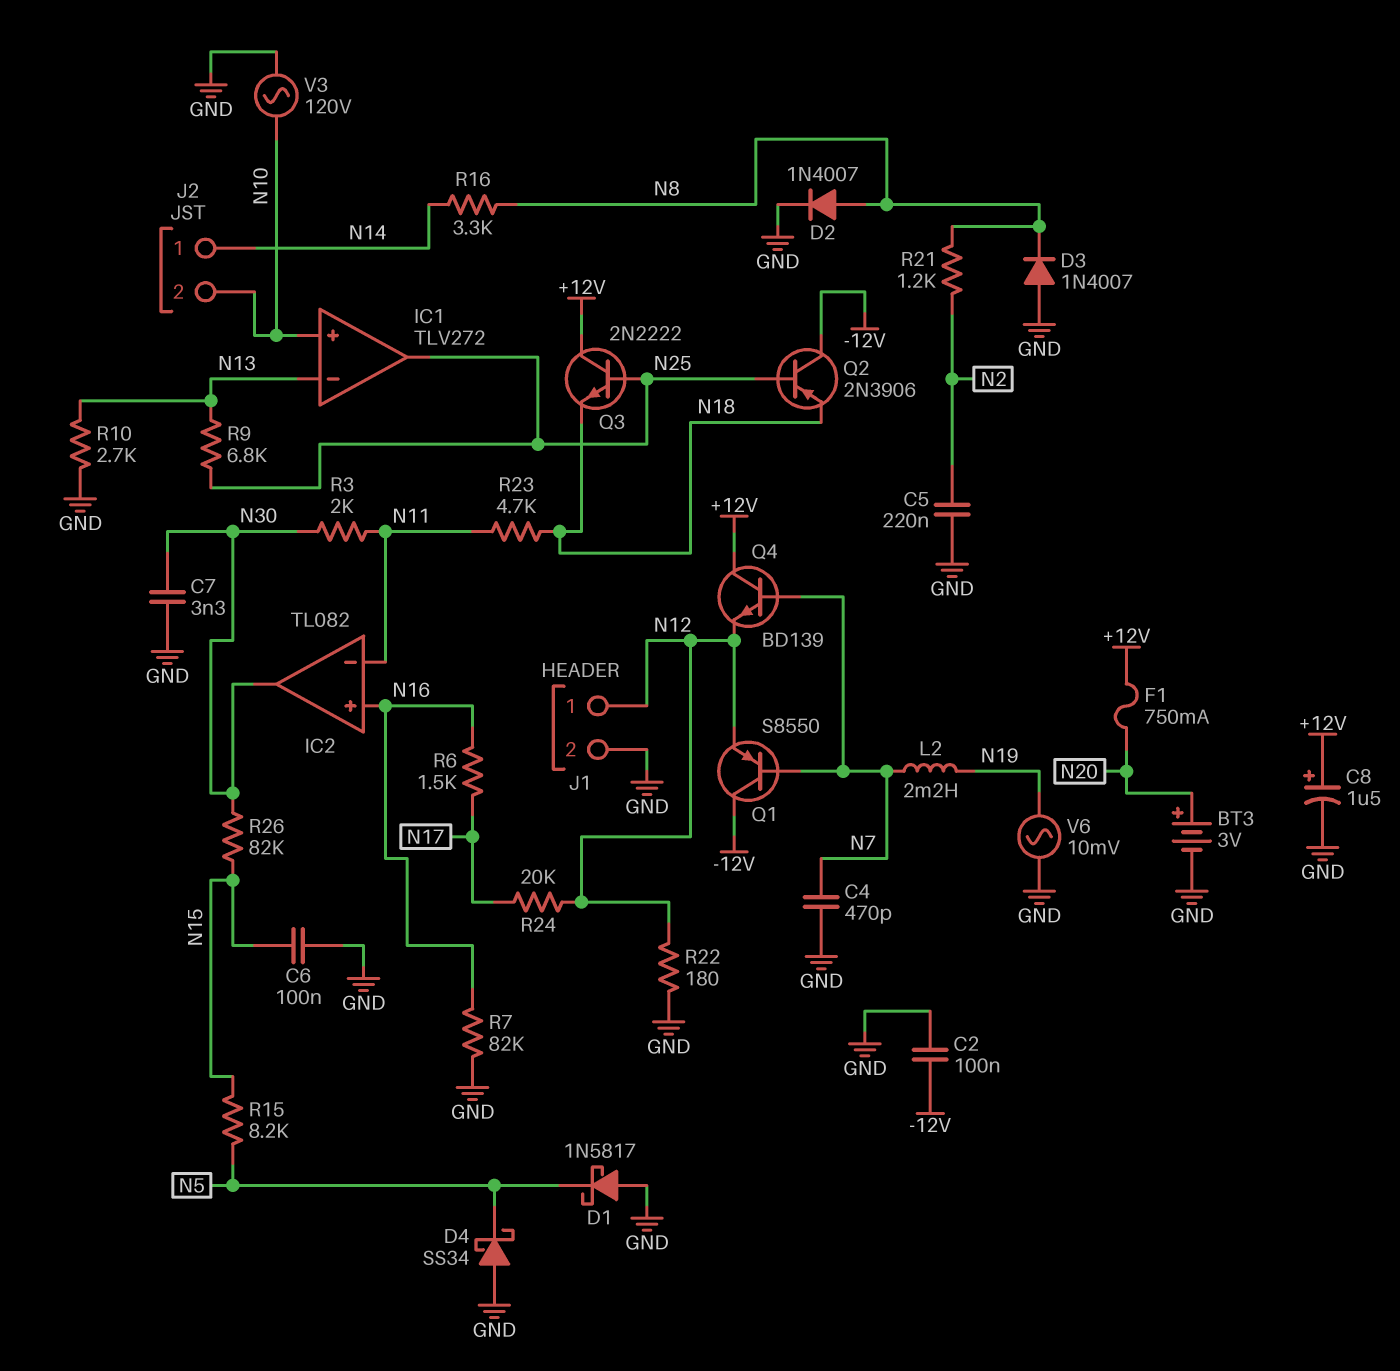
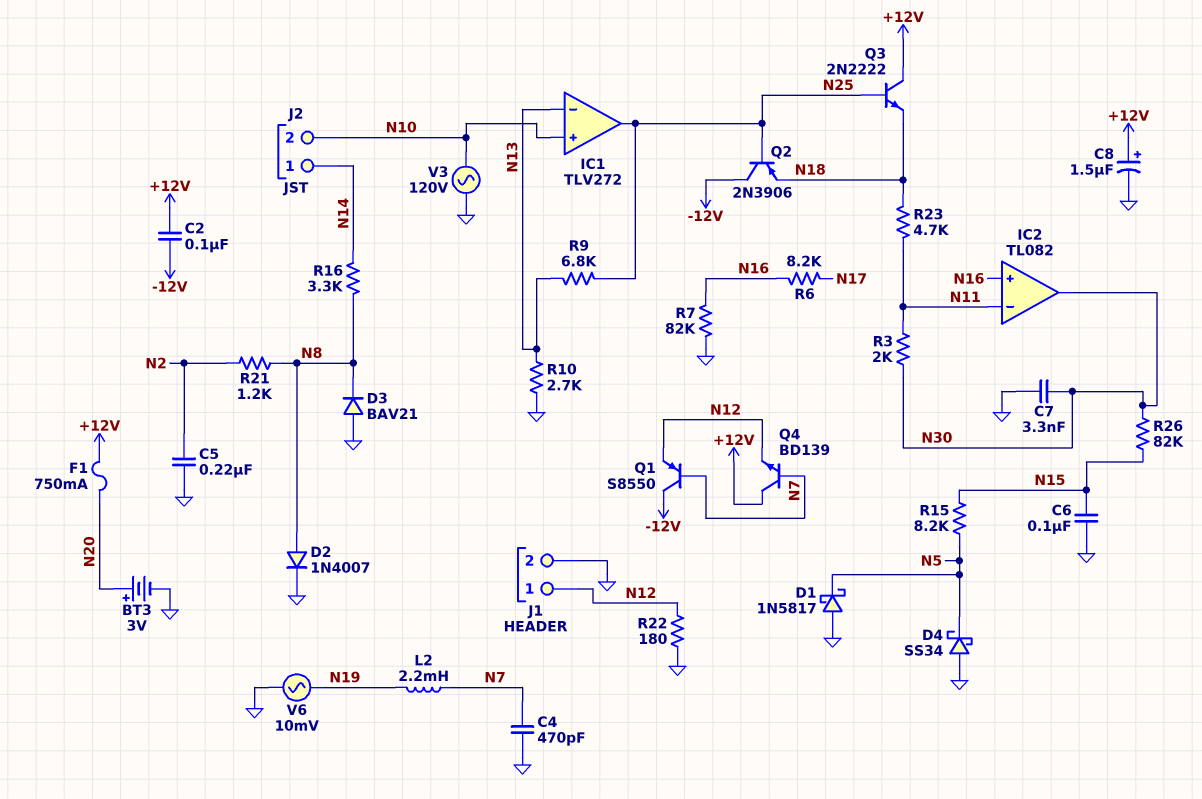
C2: 100nF (-12V, GND) -> 100nF (+12V, -12V)
D3: diode 1N4007 (A GND, K N8) -> diode BAV21 (A GND, K N8)
R6: 1.5k (N16, N17) -> 8.2k (N16, N17)
R24: 20k (N12, N17) -> none

